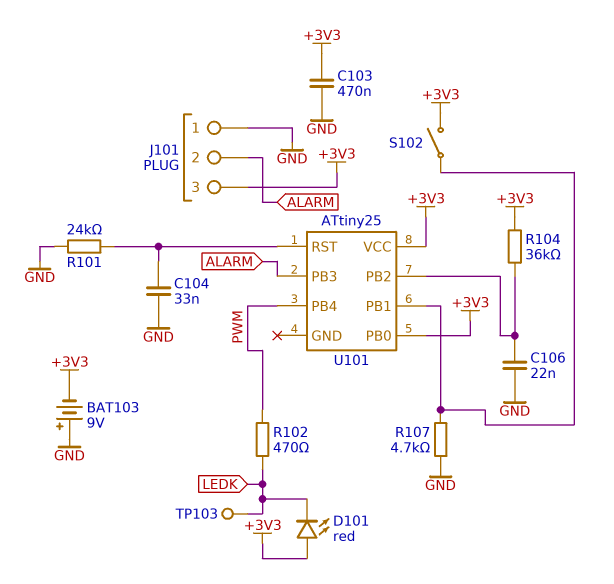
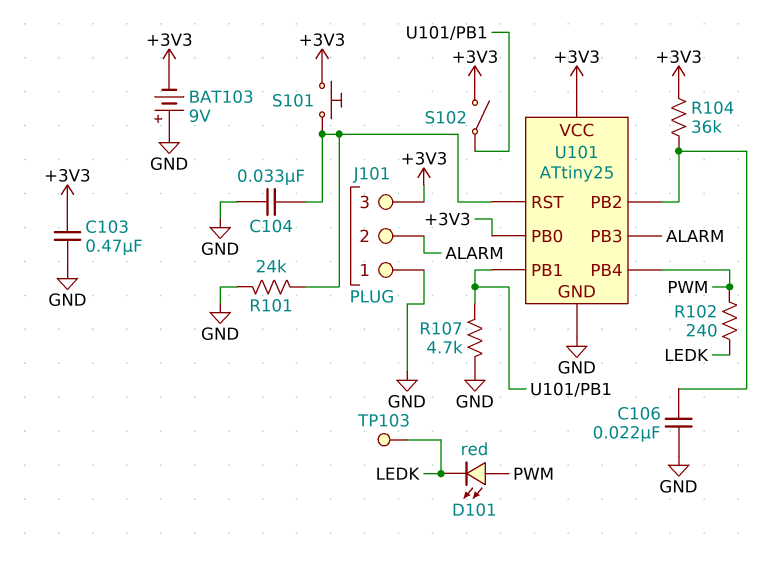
D101: LED red (A +3V3, K LEDK) -> LED red (A PWM, K LEDK)
R102: 470 (LEDK, PWM) -> 240 (LEDK, PWM)
S101: none -> button (+3V3, U101/RST)
U101 pin GND: none -> GND

